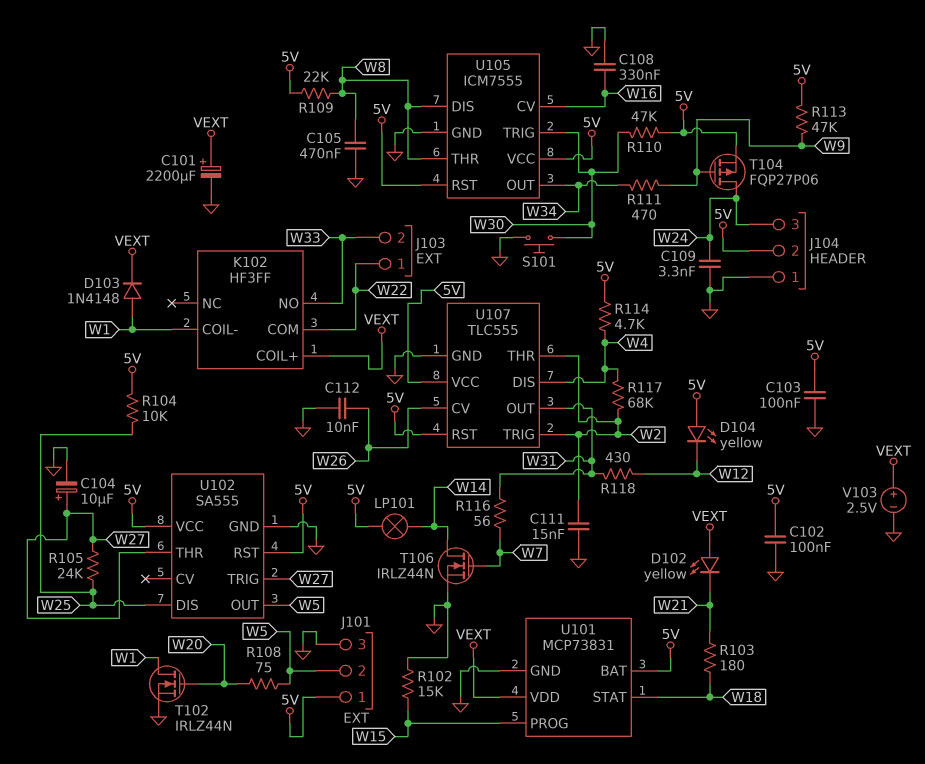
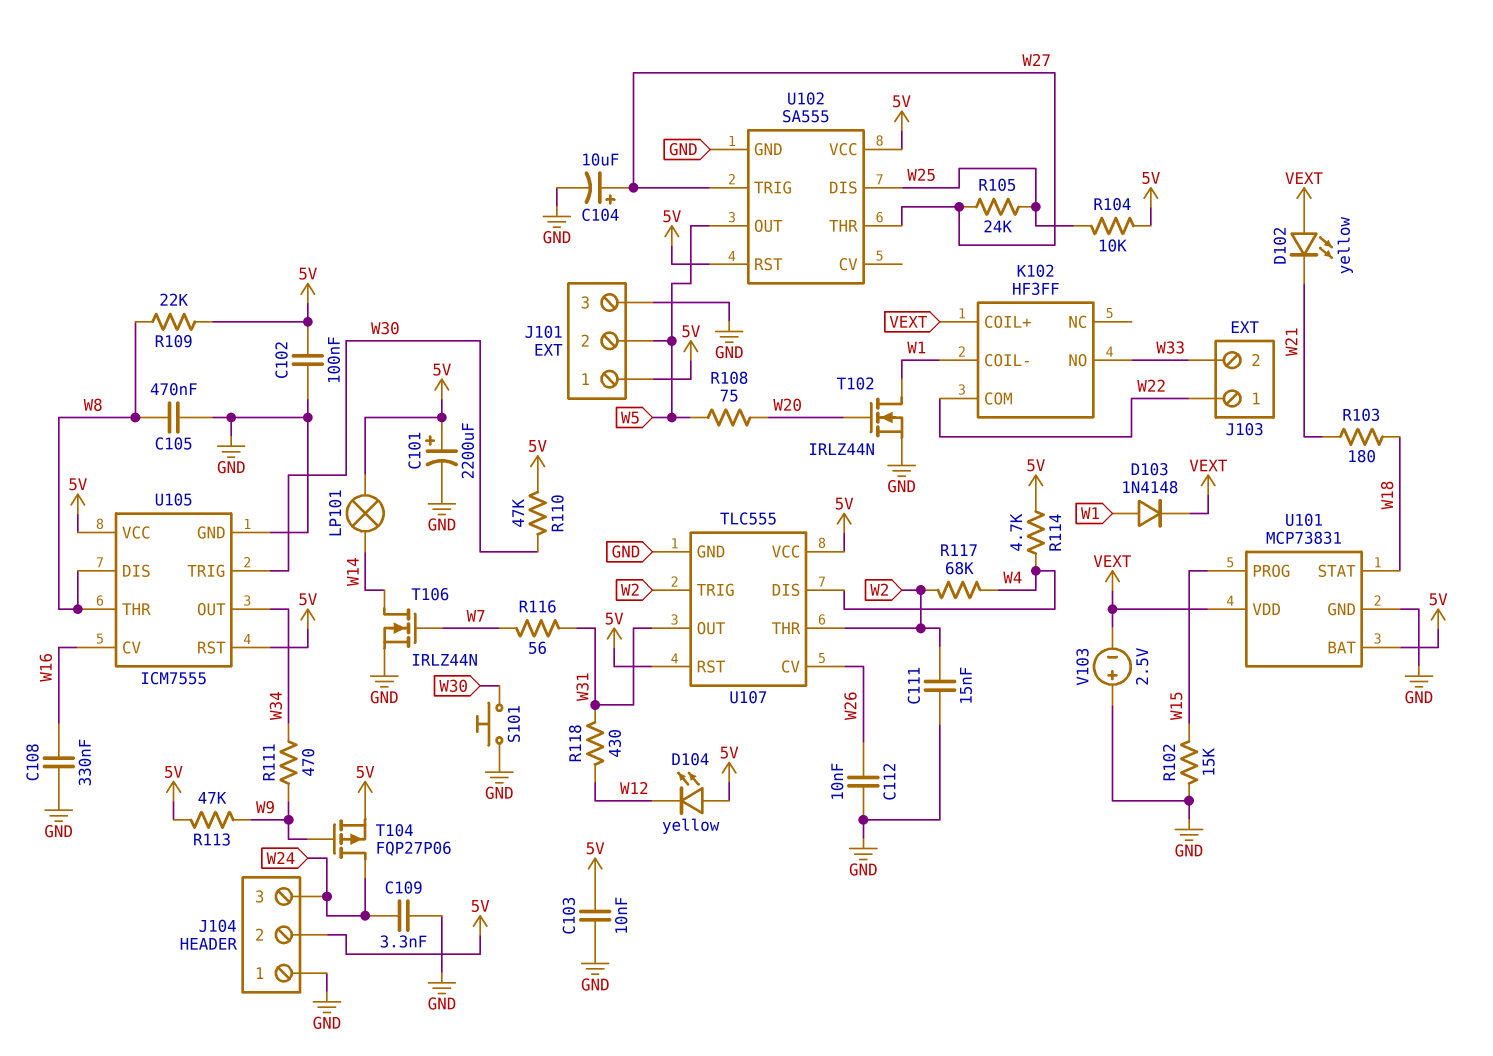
C101: 2200uF (plus VEXT, minus GND) -> 2200uF (plus 5V, minus GND)
C103: 100nF (5V, GND) -> 10nF (5V, GND)
V103: 2.5V (plus VEXT, minus GND) -> 2.5V (plus GND, minus VEXT)

